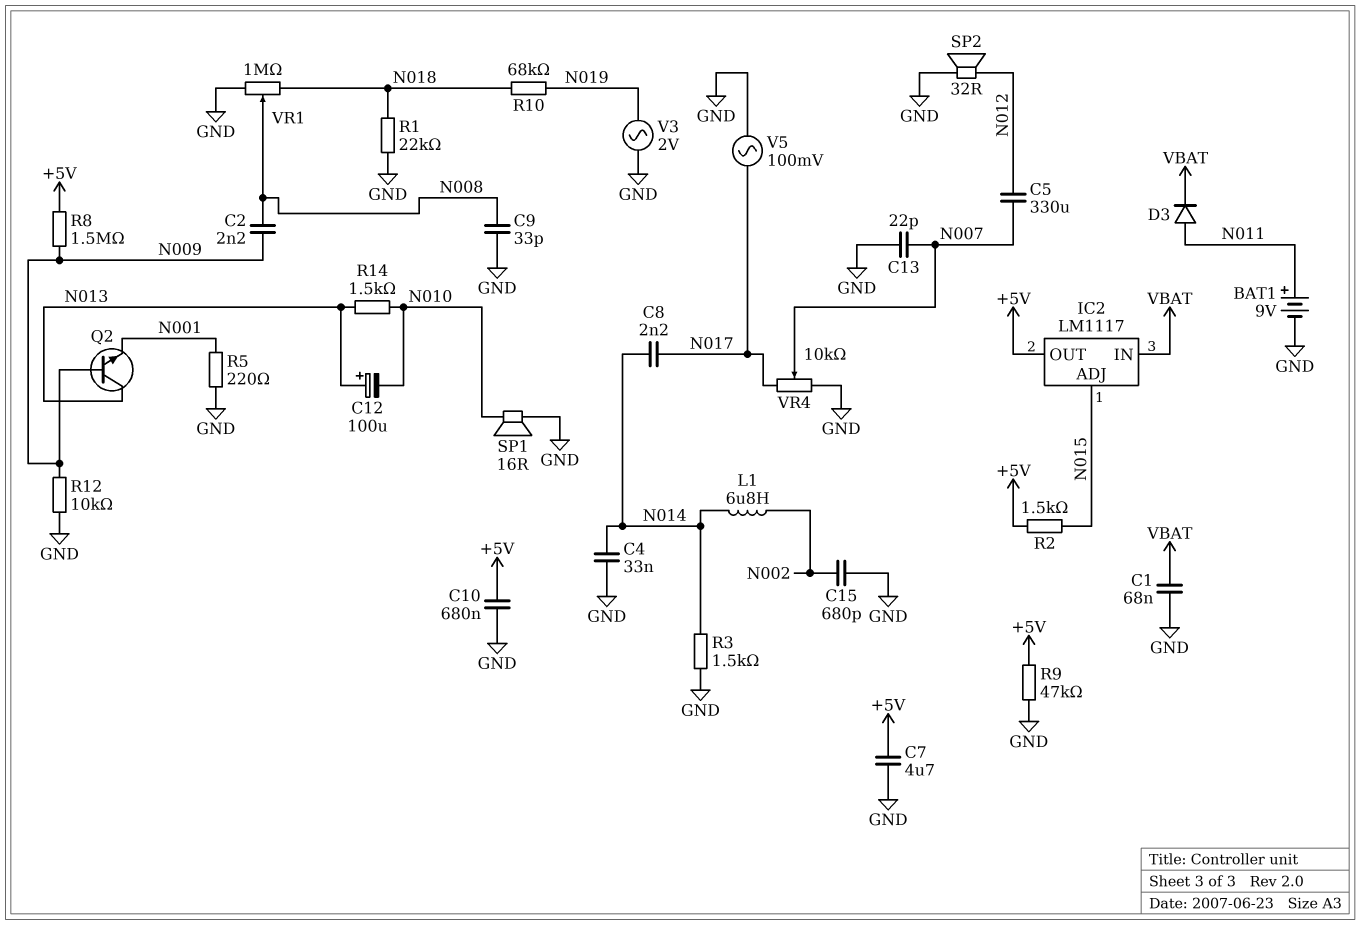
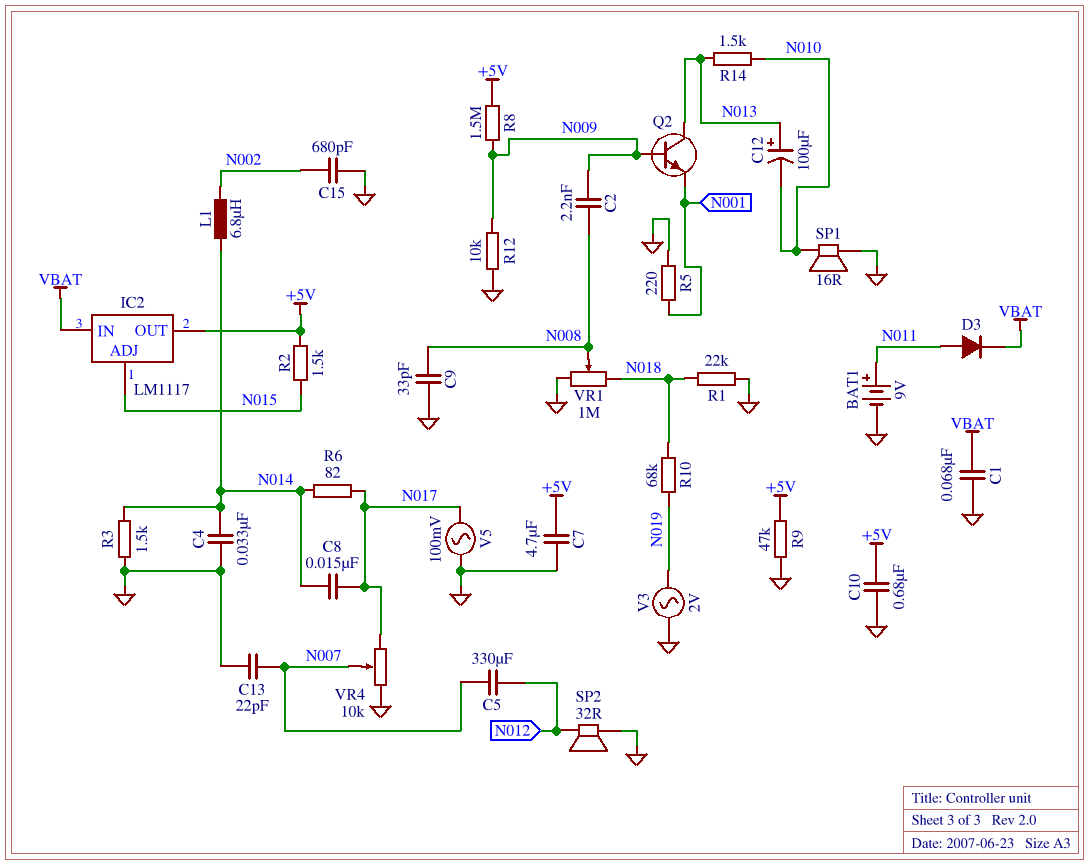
C8: 2.2nF (N014, N017) -> 15nF (N014, N017)
R6: none -> 82 (N014, N017)

